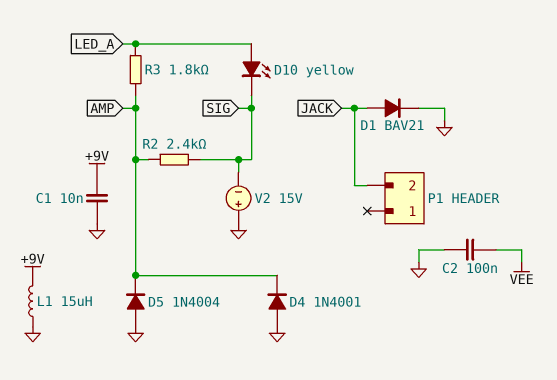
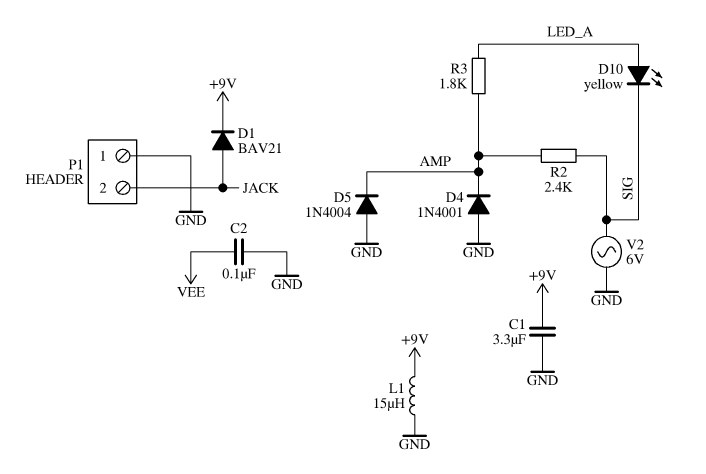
C1: 10nF (+9V, GND) -> 3.3uF (+9V, GND)
D1: diode BAV21 (A JACK, K GND) -> diode BAV21 (A JACK, K +9V)
P1 pin 1: none -> GND
V2: 15V (plus GND, minus SIG) -> AC 6V (GND, SIG)

